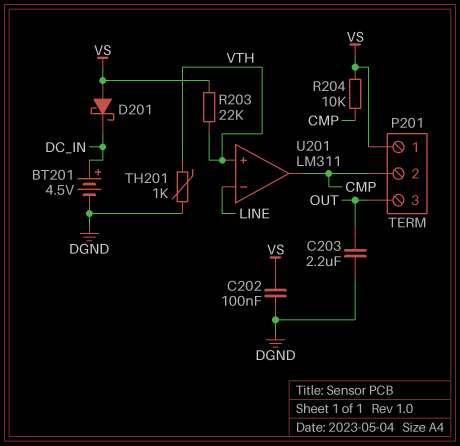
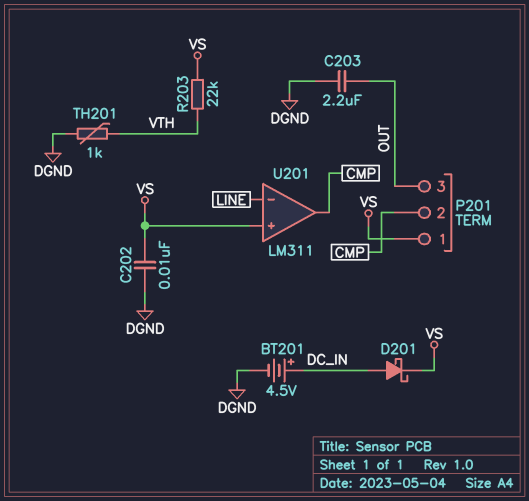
C202: 100nF (DGND, VS) -> 10nF (DGND, VS)
D201: schottky (A VS, K DC_IN) -> schottky (A DC_IN, K VS)
R204: 10k (CMP, VS) -> none
U201 pin in+: VTH -> VS

